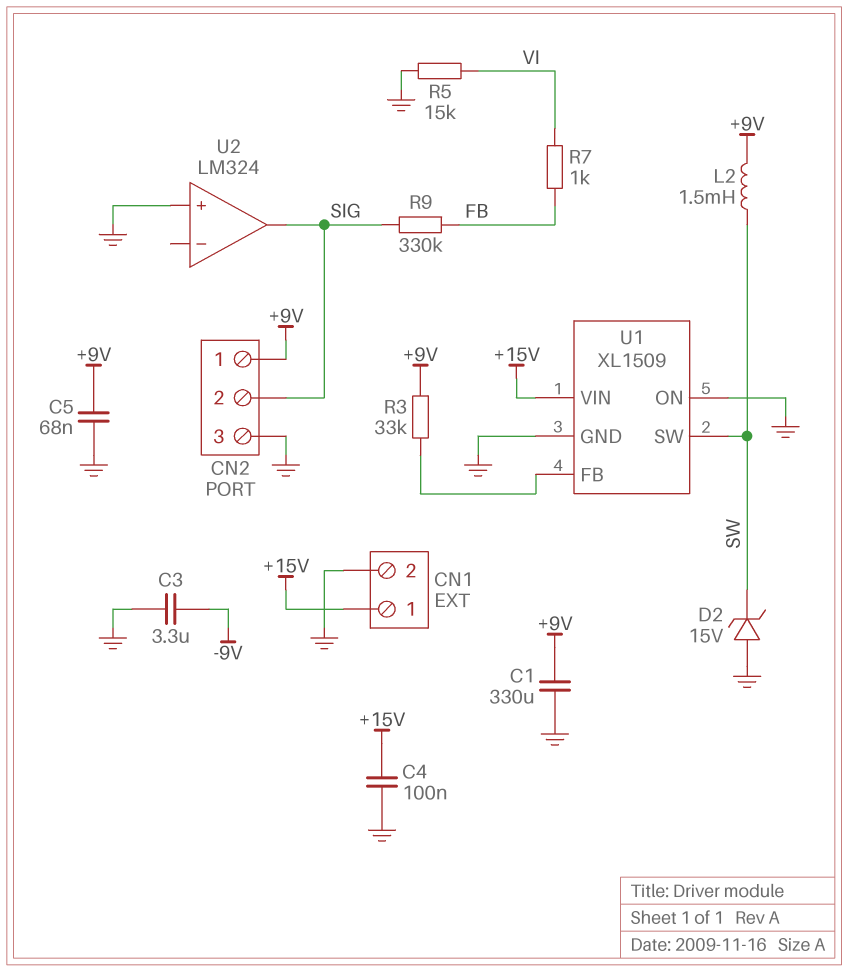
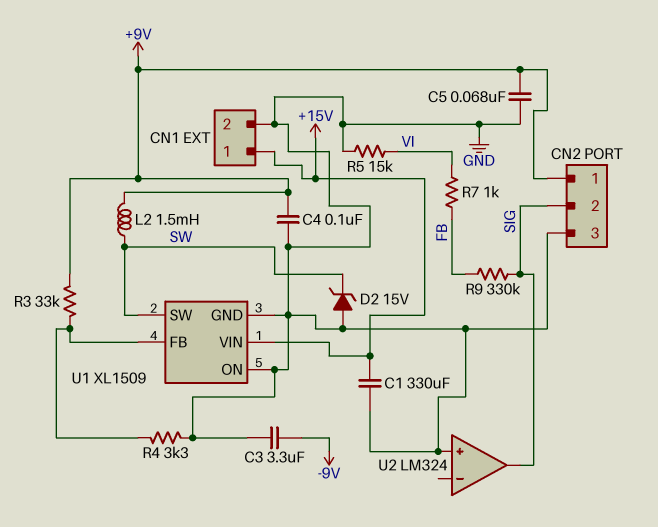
C1: 330uF (+9V, GND) -> 330uF (+15V, GND)
C4: 100nF (+15V, GND) -> 100nF (+9V, GND)
R4: none -> 3.3k (GND, U1/FB)

